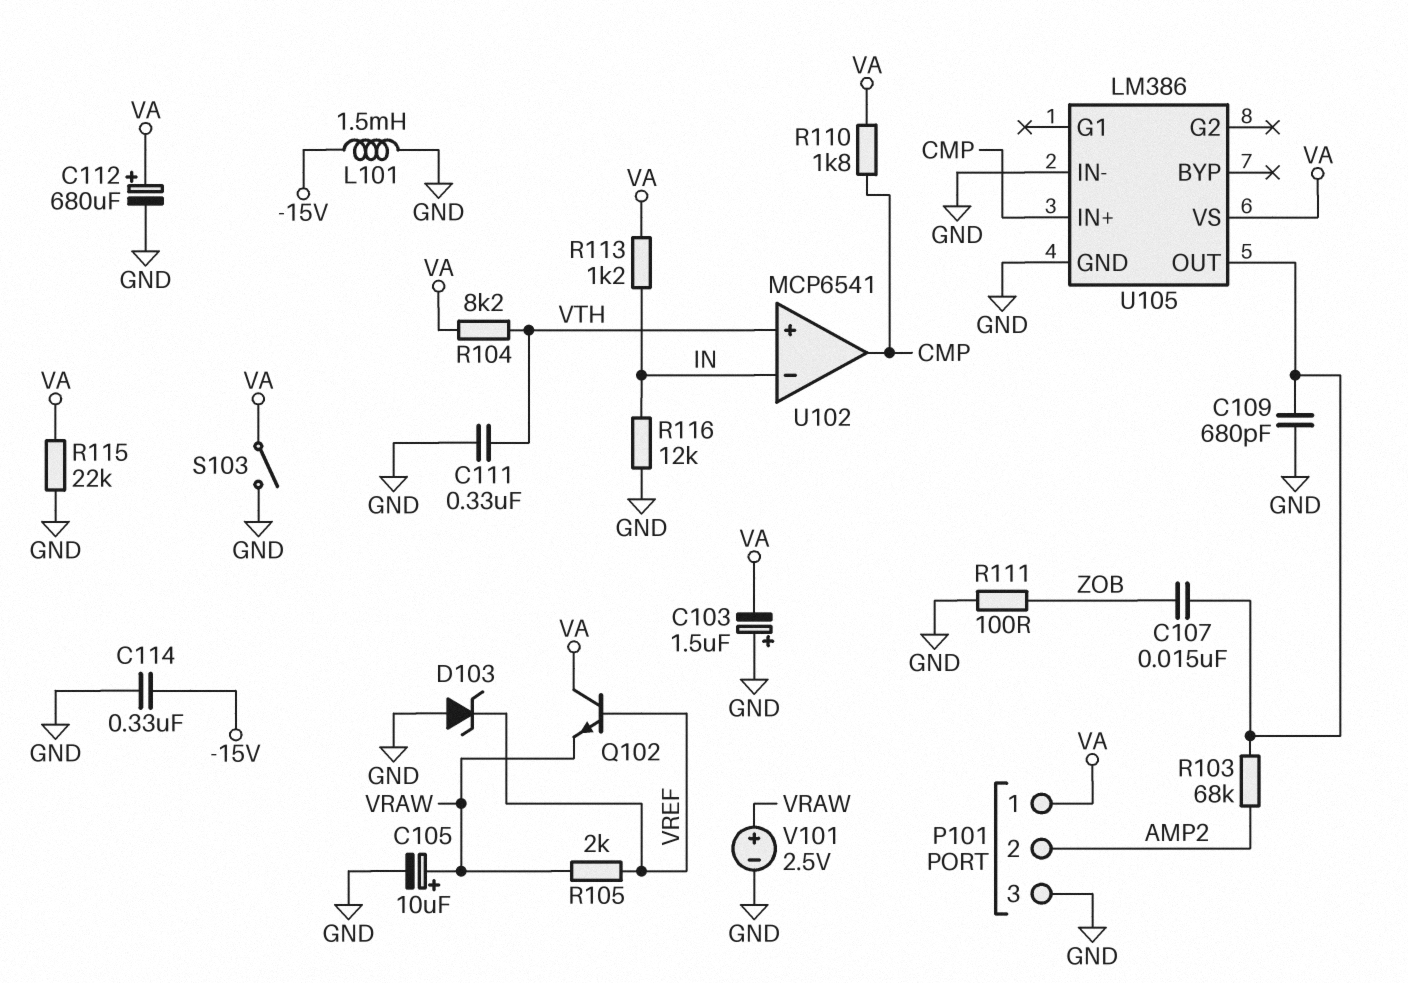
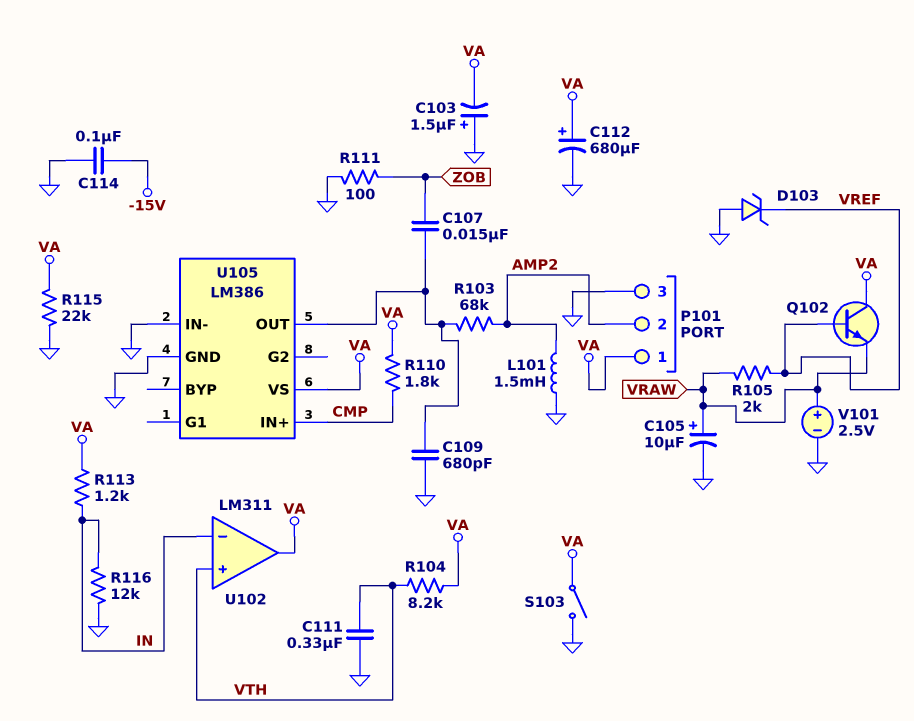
C114: 330nF (-15V, GND) -> 100nF (-15V, GND)
L101: 1.5mH (-15V, GND) -> 1.5mH (AMP2, GND)
U102: MCP6541 -> LM311
U102 pin out: CMP -> VA

